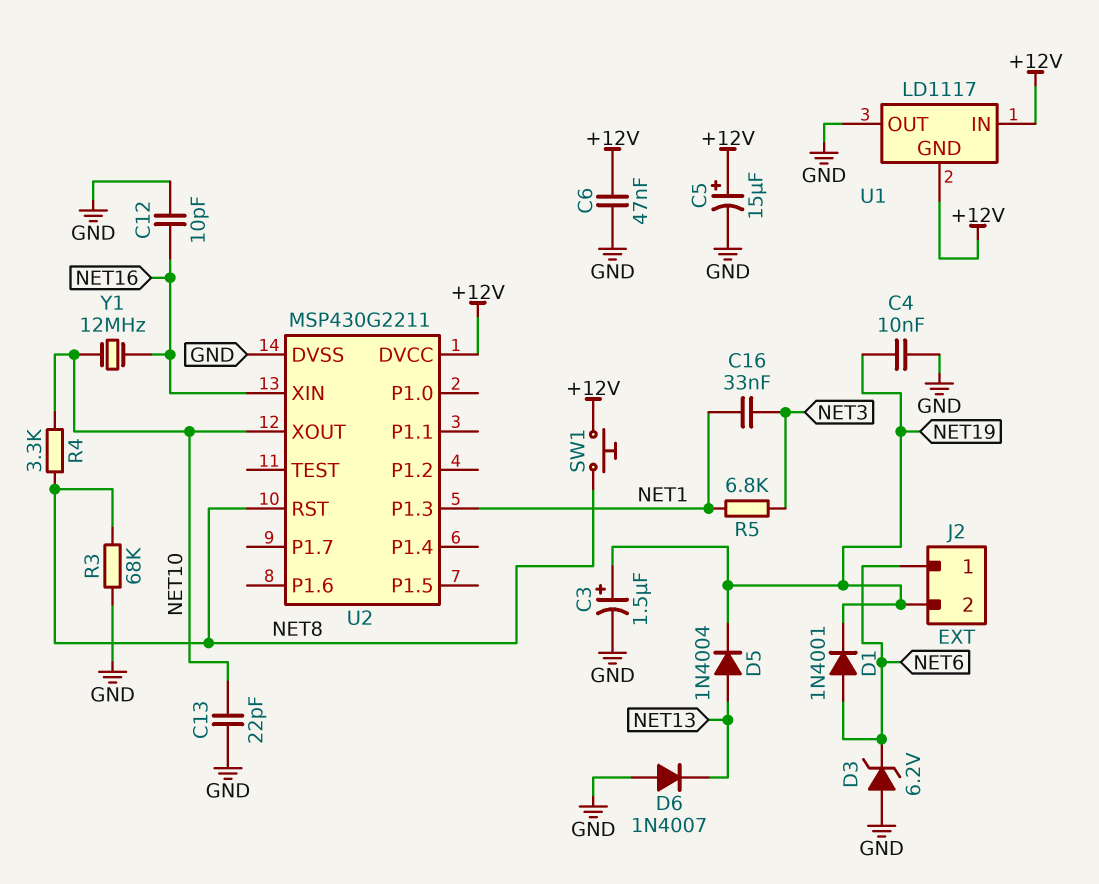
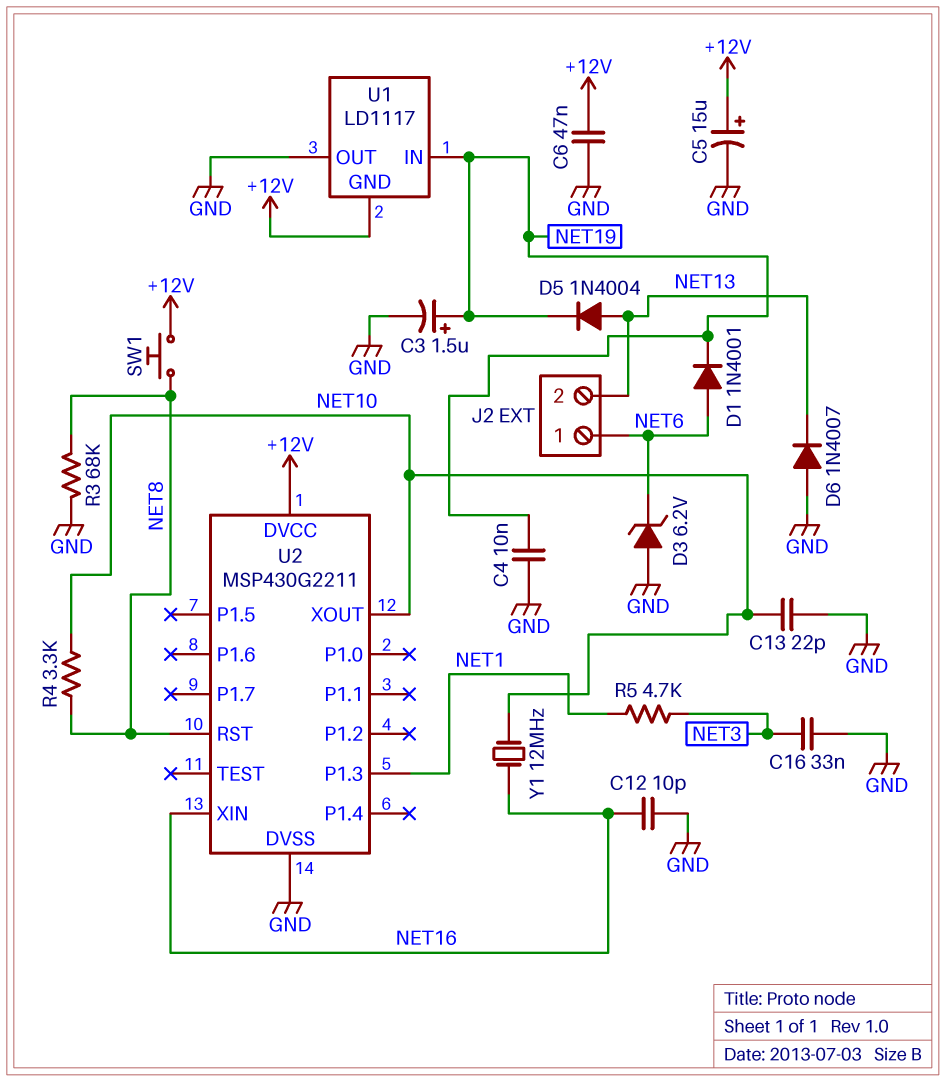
C16: 33nF (NET1, NET3) -> 33nF (GND, NET3)
J2 pin 2: NET19 -> NET13
R5: 6.8k (NET1, NET3) -> 4.7k (NET1, NET3)
U1 pin IN: +12V -> NET19

